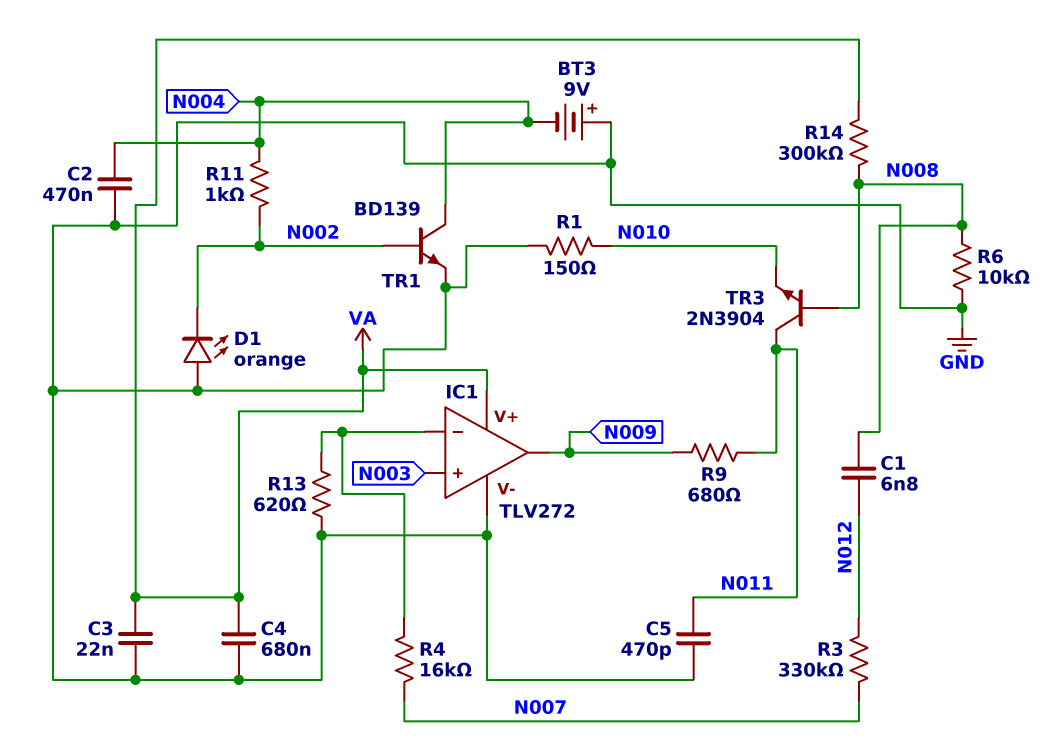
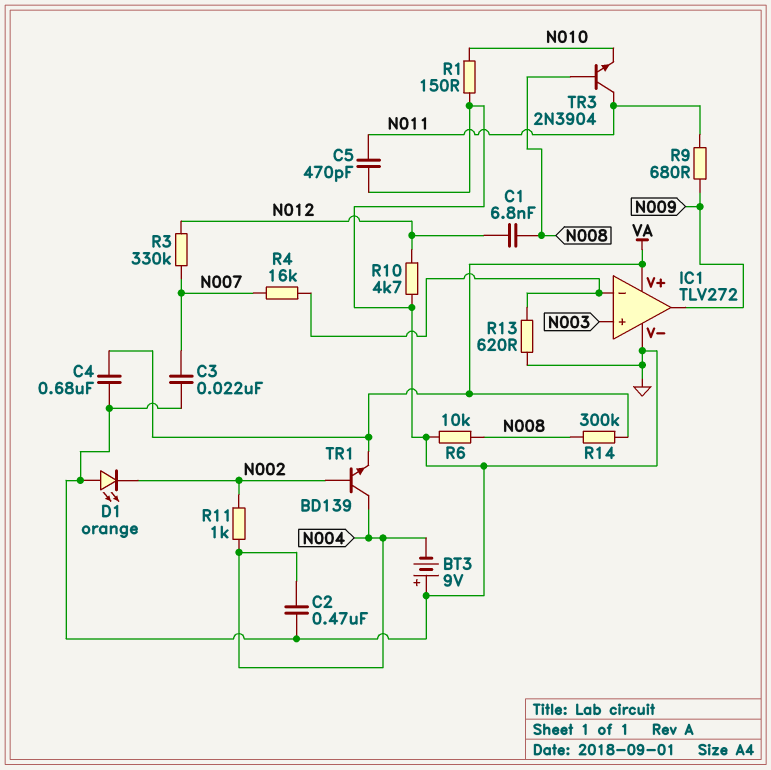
C3: 22nF (GND, VA) -> 22nF (GND, N007)
R10: none -> 4.7k (GND, N012)
TR1: NPN BD139 (B N002, C N004, E GND) -> NPN BD139 (B N002, C N004, E VA)

